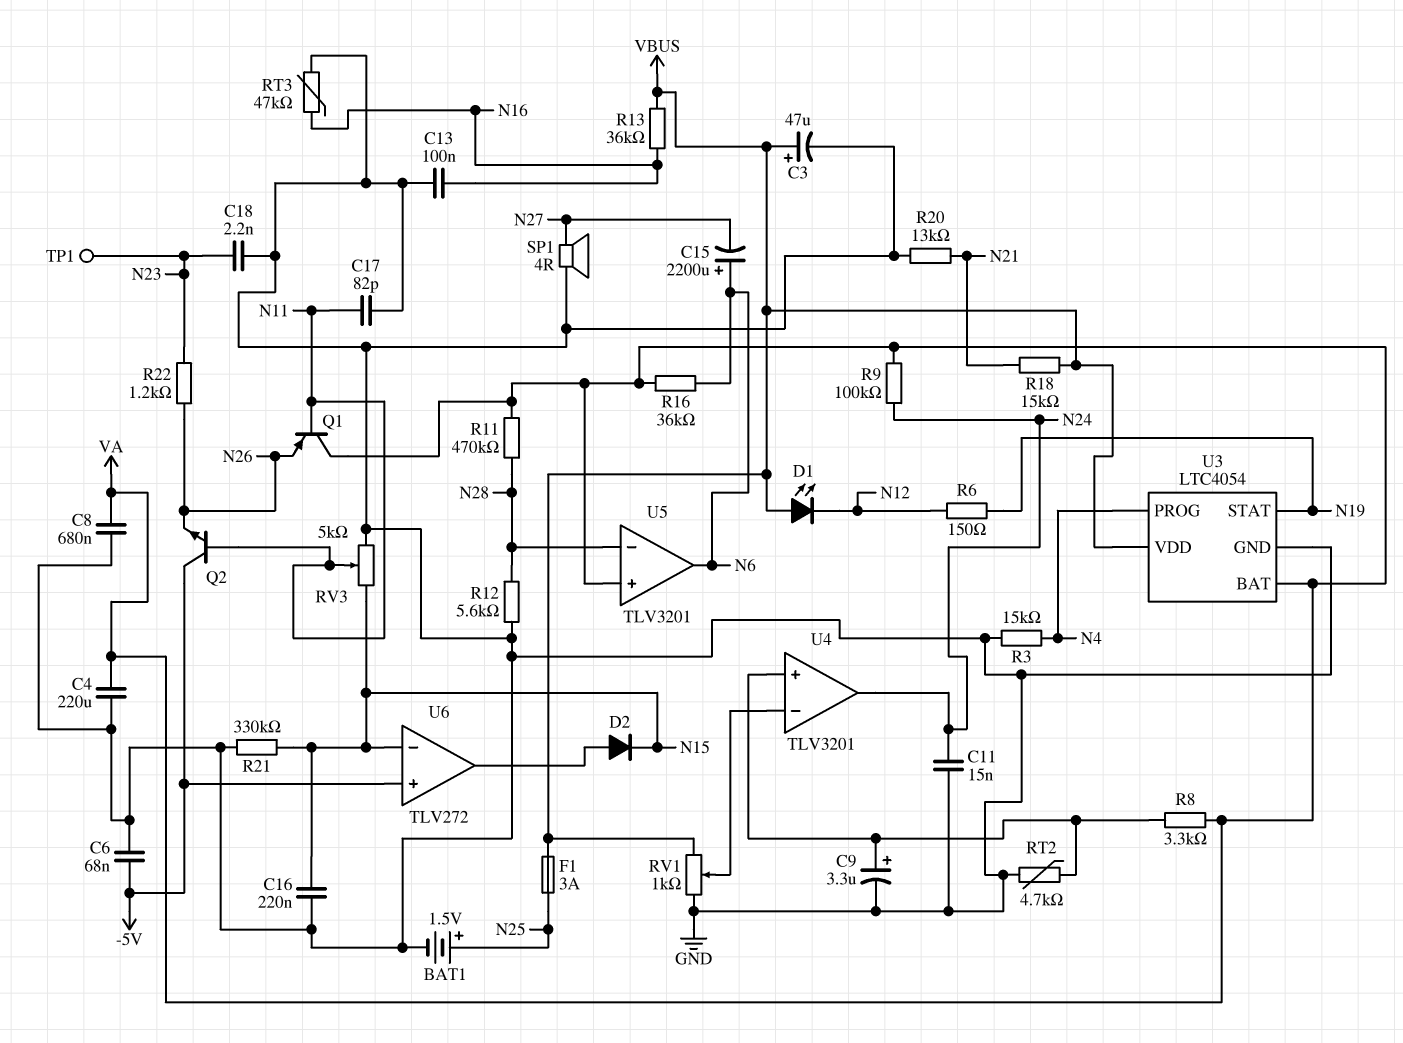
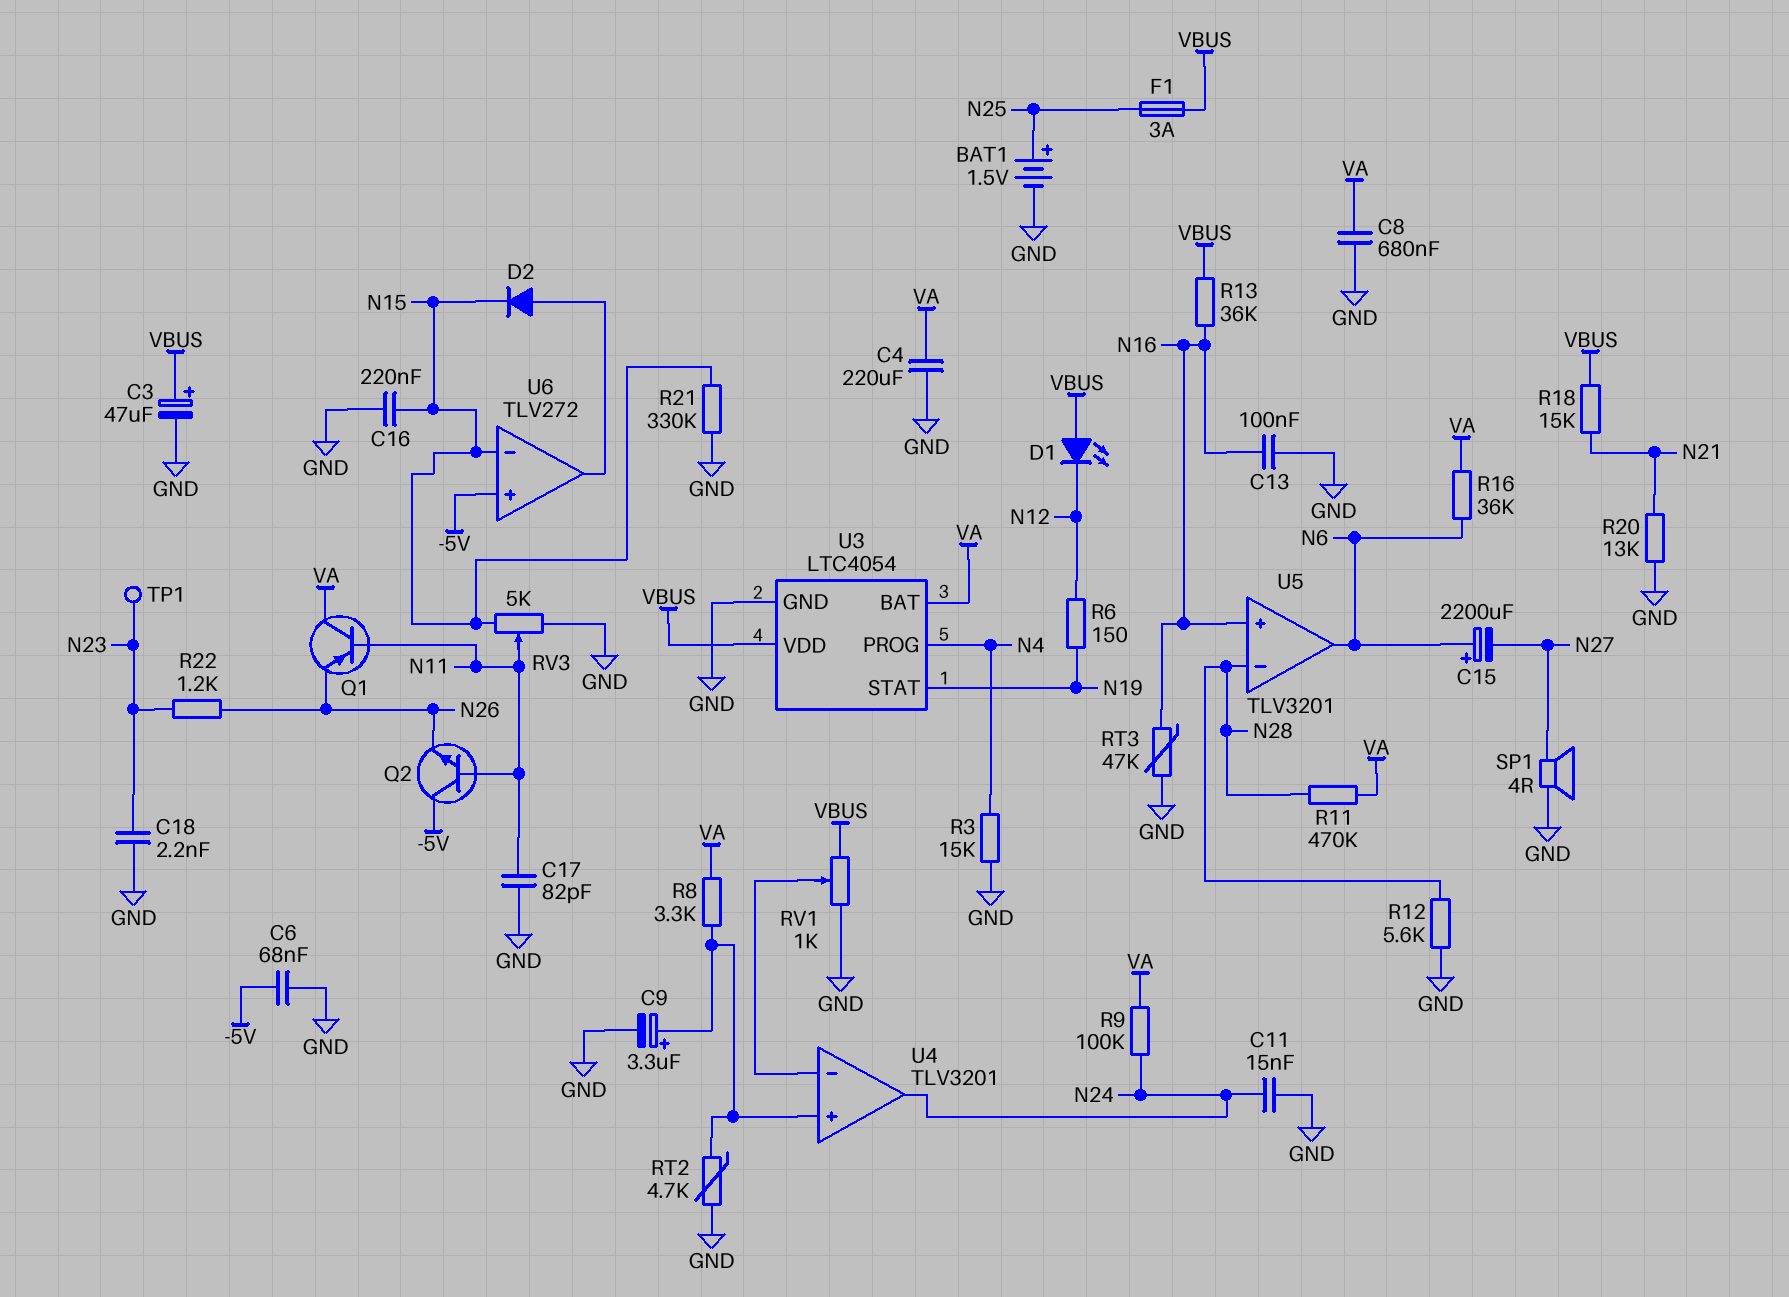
U5 pin in+: VA -> N16

